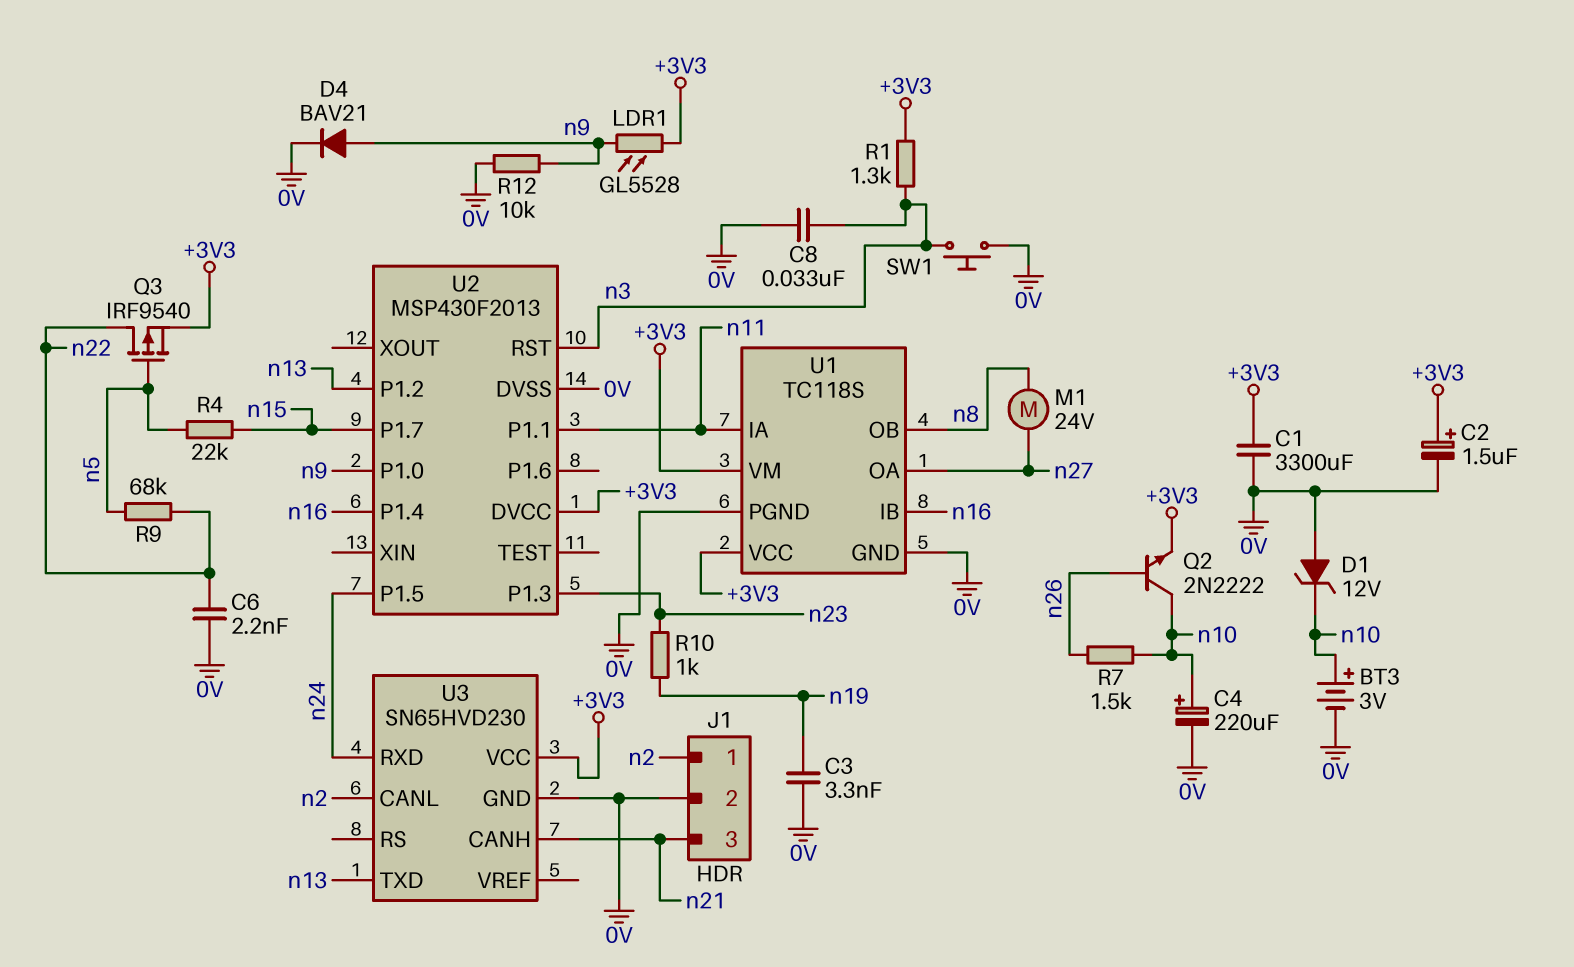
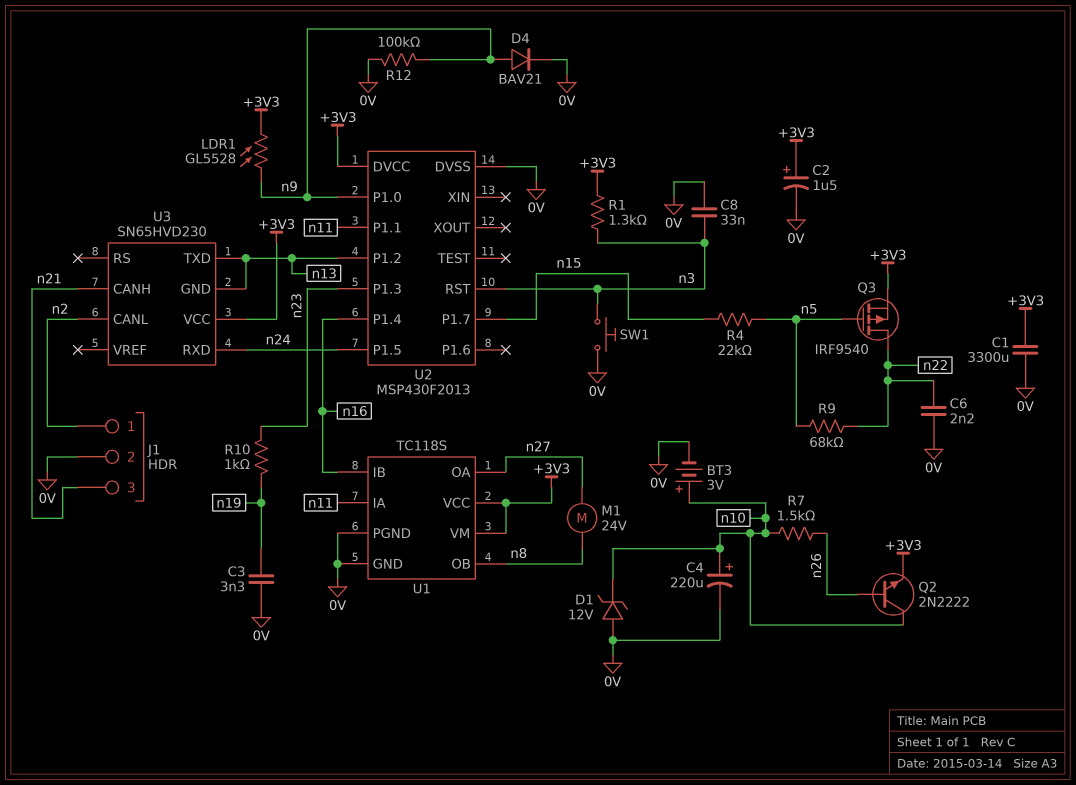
R12: 10k (0V, n9) -> 100k (0V, n9)
U3 pin GND: 0V -> n13

